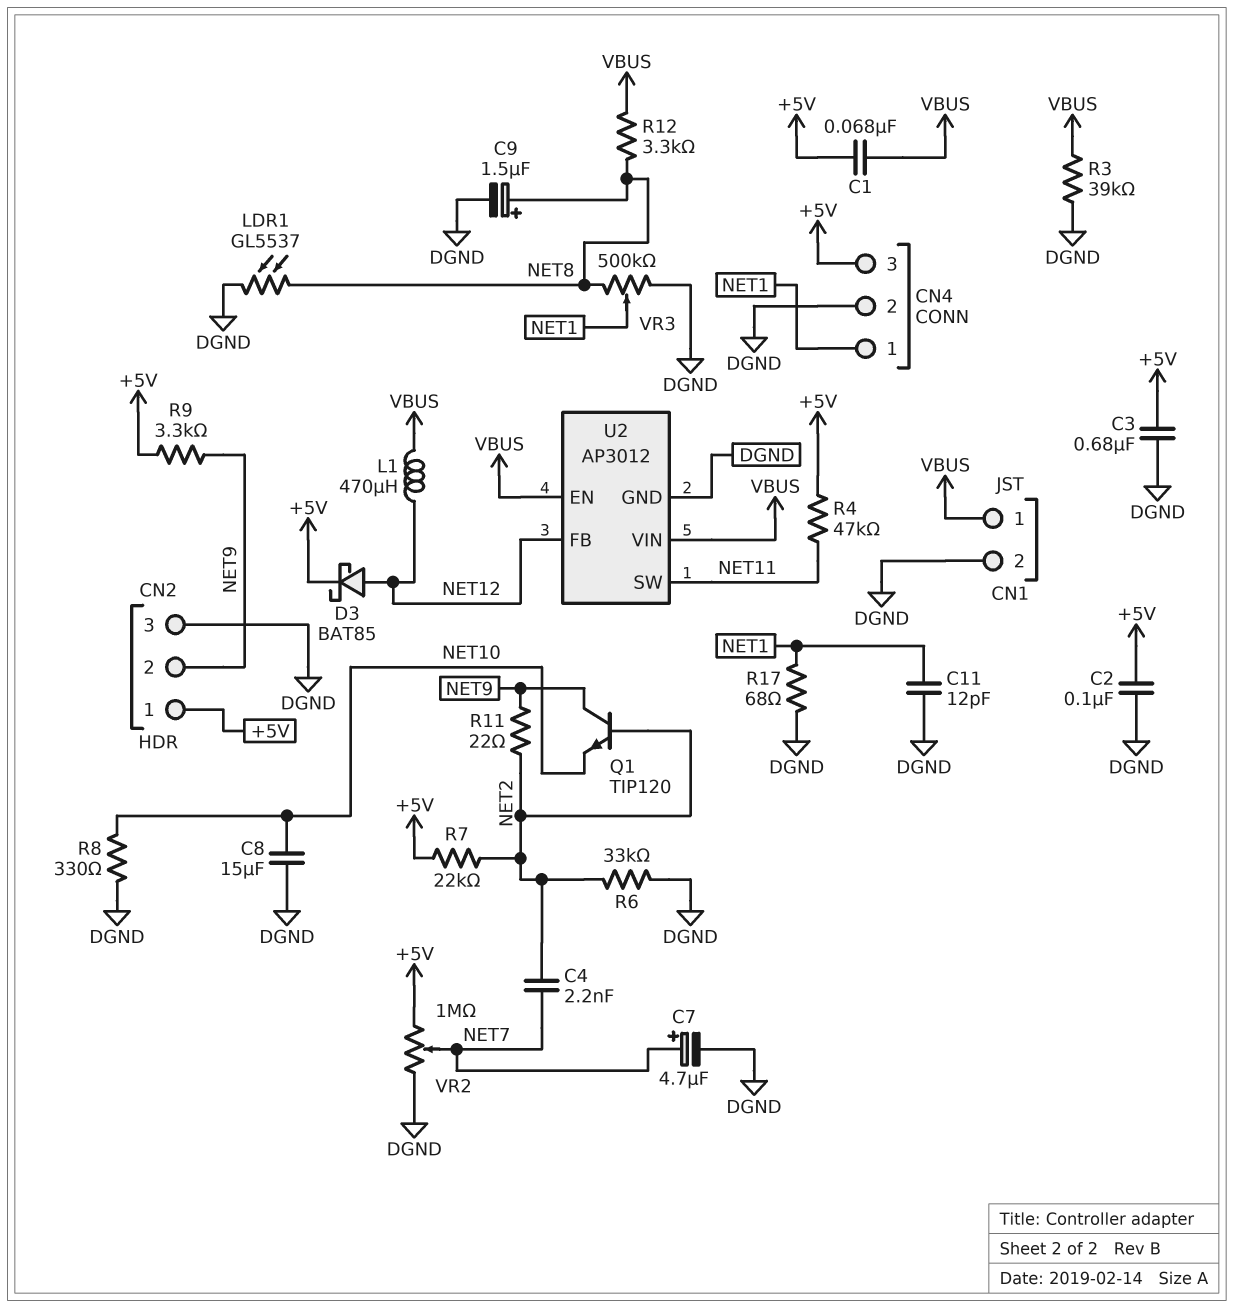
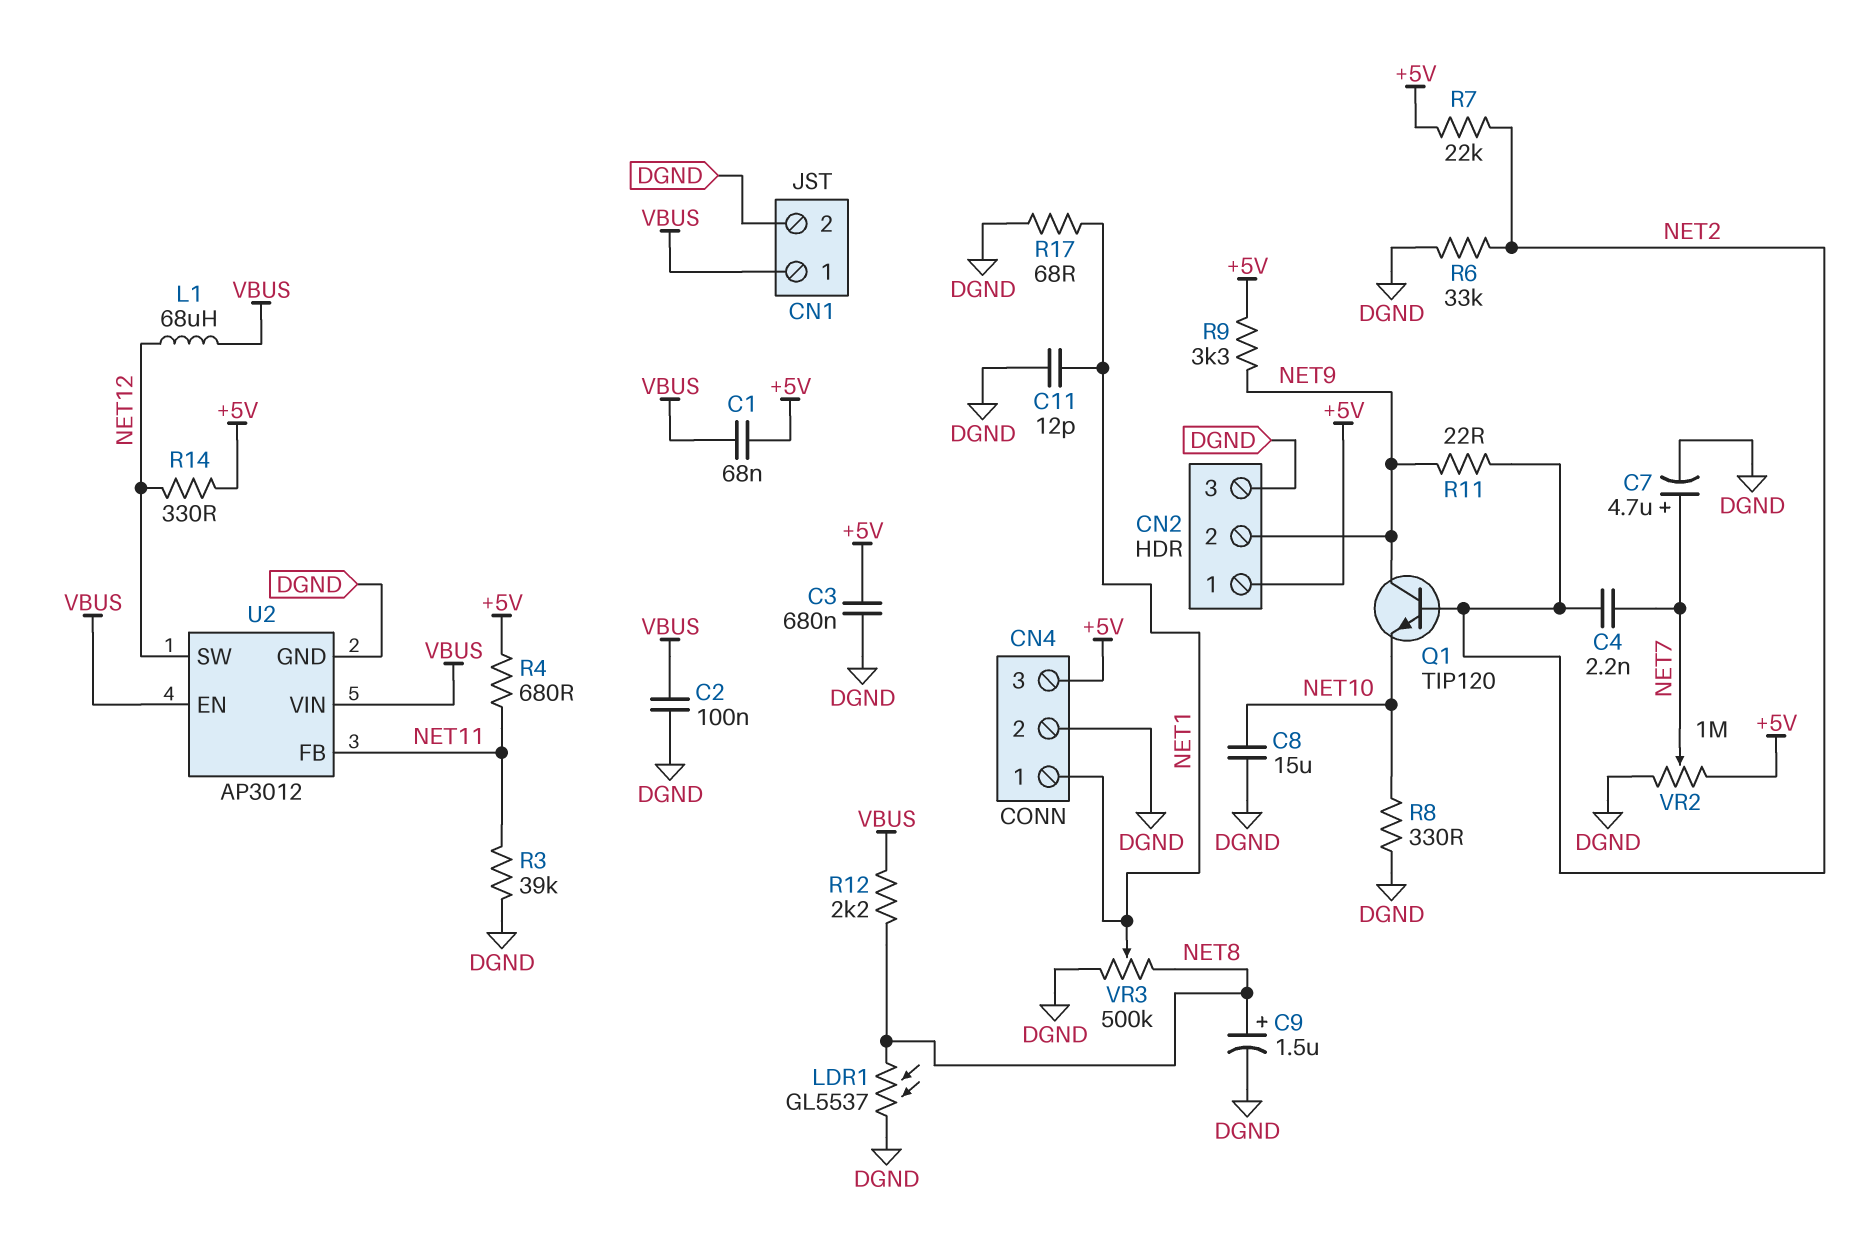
C2: 100nF (+5V, DGND) -> 100nF (DGND, VBUS)
D3: schottky BAT85 (A NET12, K +5V) -> none
L1: 470uH (NET12, VBUS) -> 68uH (NET12, VBUS)
R3: 39k (DGND, VBUS) -> 39k (DGND, NET11)
R4: 47k (+5V, NET11) -> 680 (+5V, NET11)
R12: 3.3k (NET8, VBUS) -> 2.2k (NET8, VBUS)
R14: none -> 330 (+5V, NET12)
U2 pin FB: NET12 -> NET11
U2 pin SW: NET11 -> NET12

